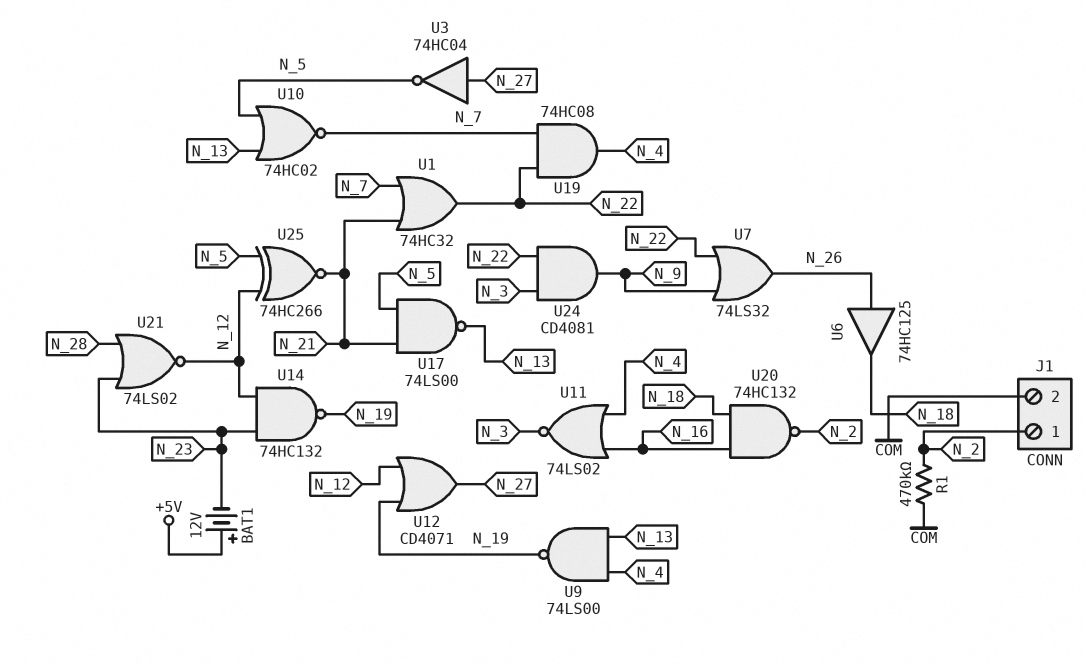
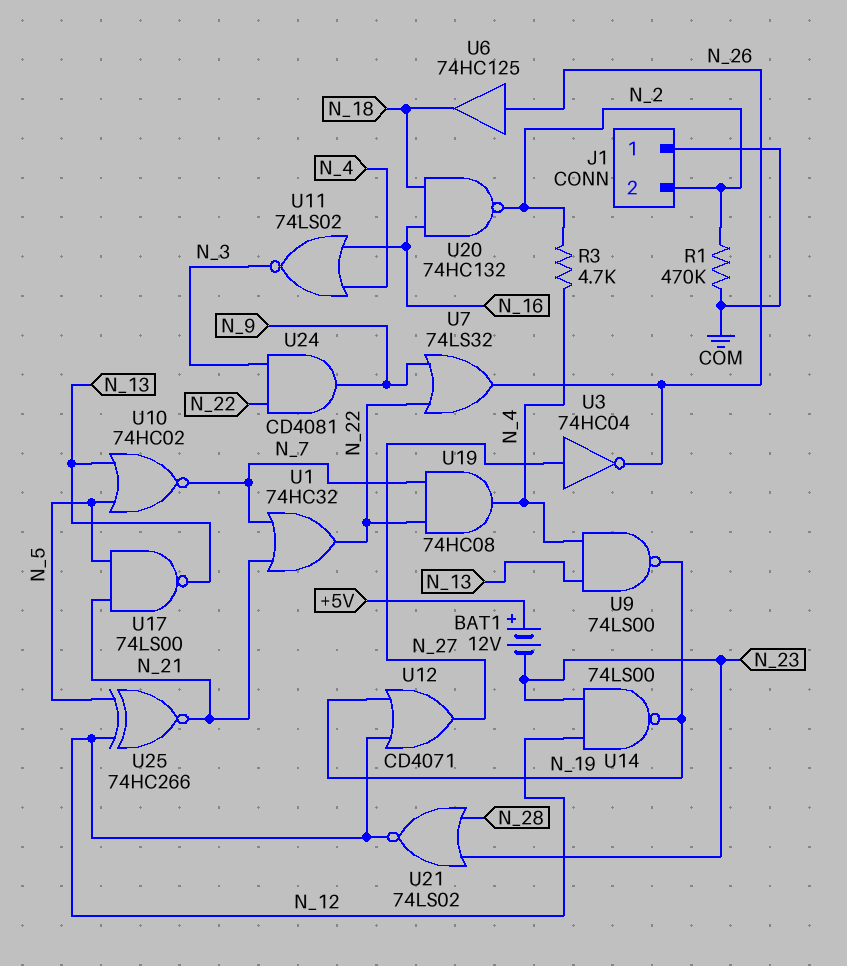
J1 pin 1: N_2 -> COM
J1 pin 2: COM -> N_2
R3: none -> 4.7k (N_2, N_4)
U3: NOT 74HC04 (in N_27, out N_5) -> NOT 74HC04 (in N_27, out N_26)
U14: NAND 74HC132 (in N_12, in N_23, out N_19) -> NAND 74LS00 (in N_12, in N_23, out N_19)

